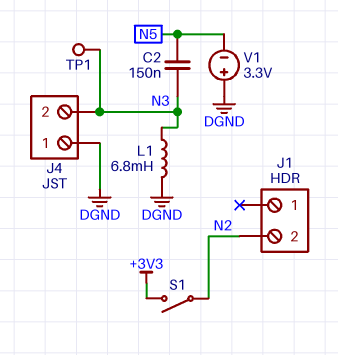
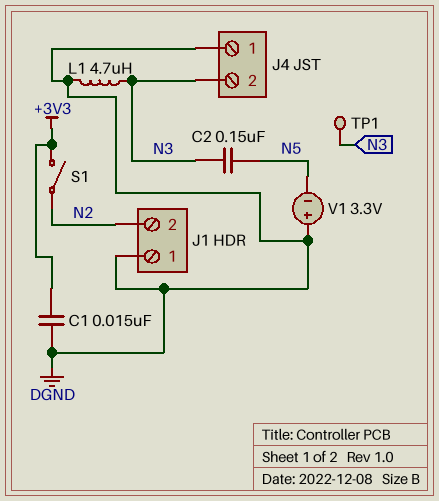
C1: none -> 15nF (+3V3, DGND)
J1 pin 1: none -> DGND
L1: 6.8mH (DGND, N3) -> 4.7uH (DGND, N3)

